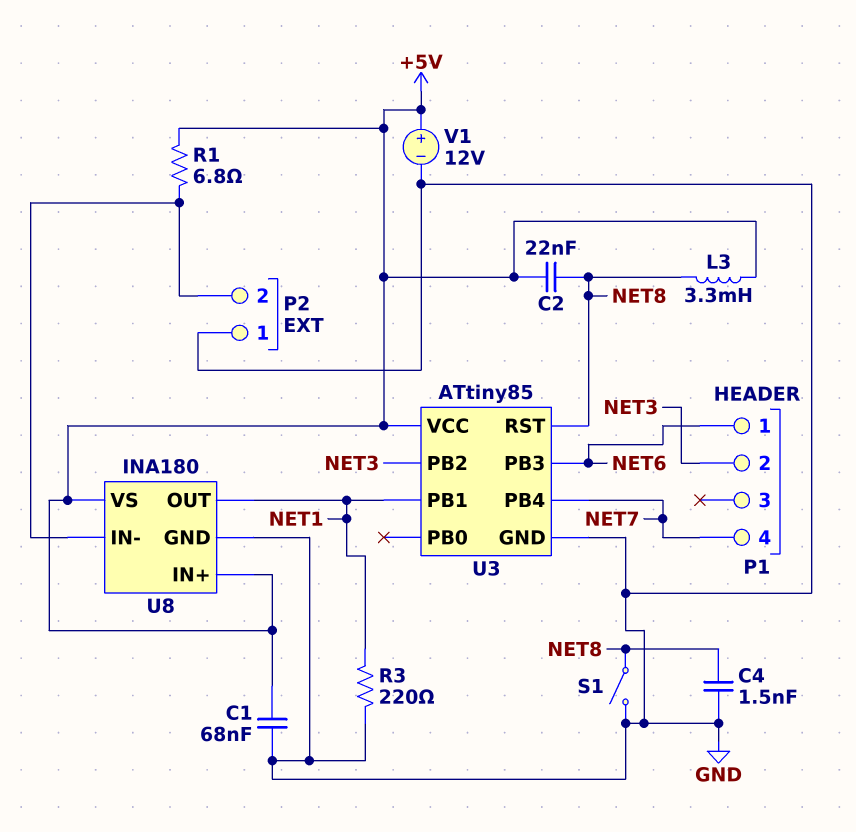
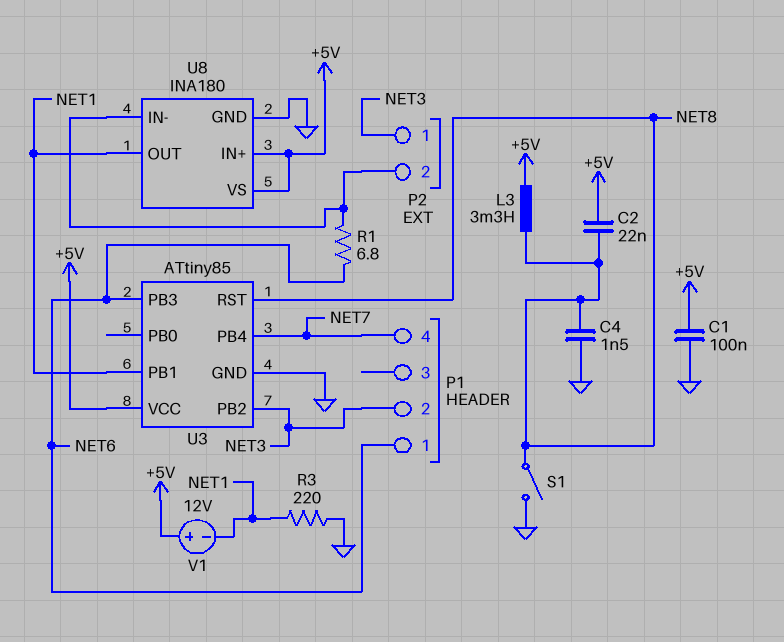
C1: 68nF (+5V, GND) -> 100nF (+5V, GND)
P2 pin 1: GND -> NET3
R1: 6.8 (+5V, P2/2) -> 6.8 (NET6, P2/2)
V1: 12V (plus +5V, minus GND) -> 12V (plus +5V, minus NET1)

